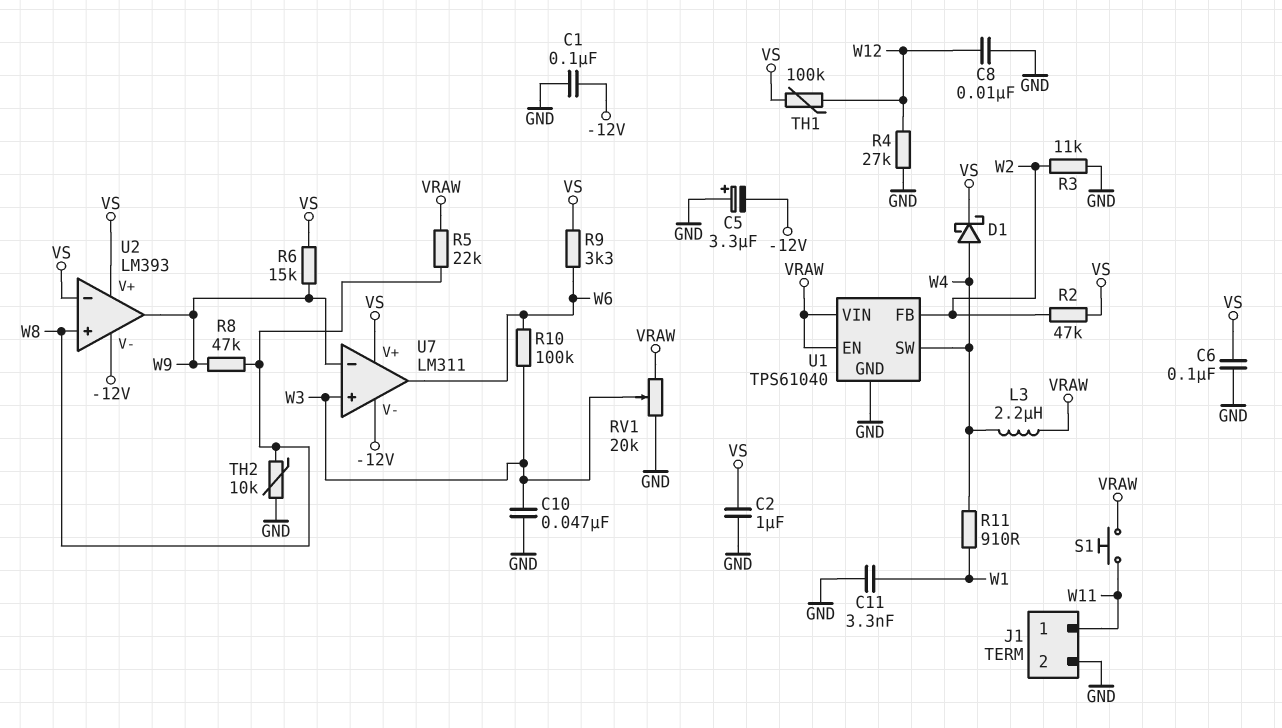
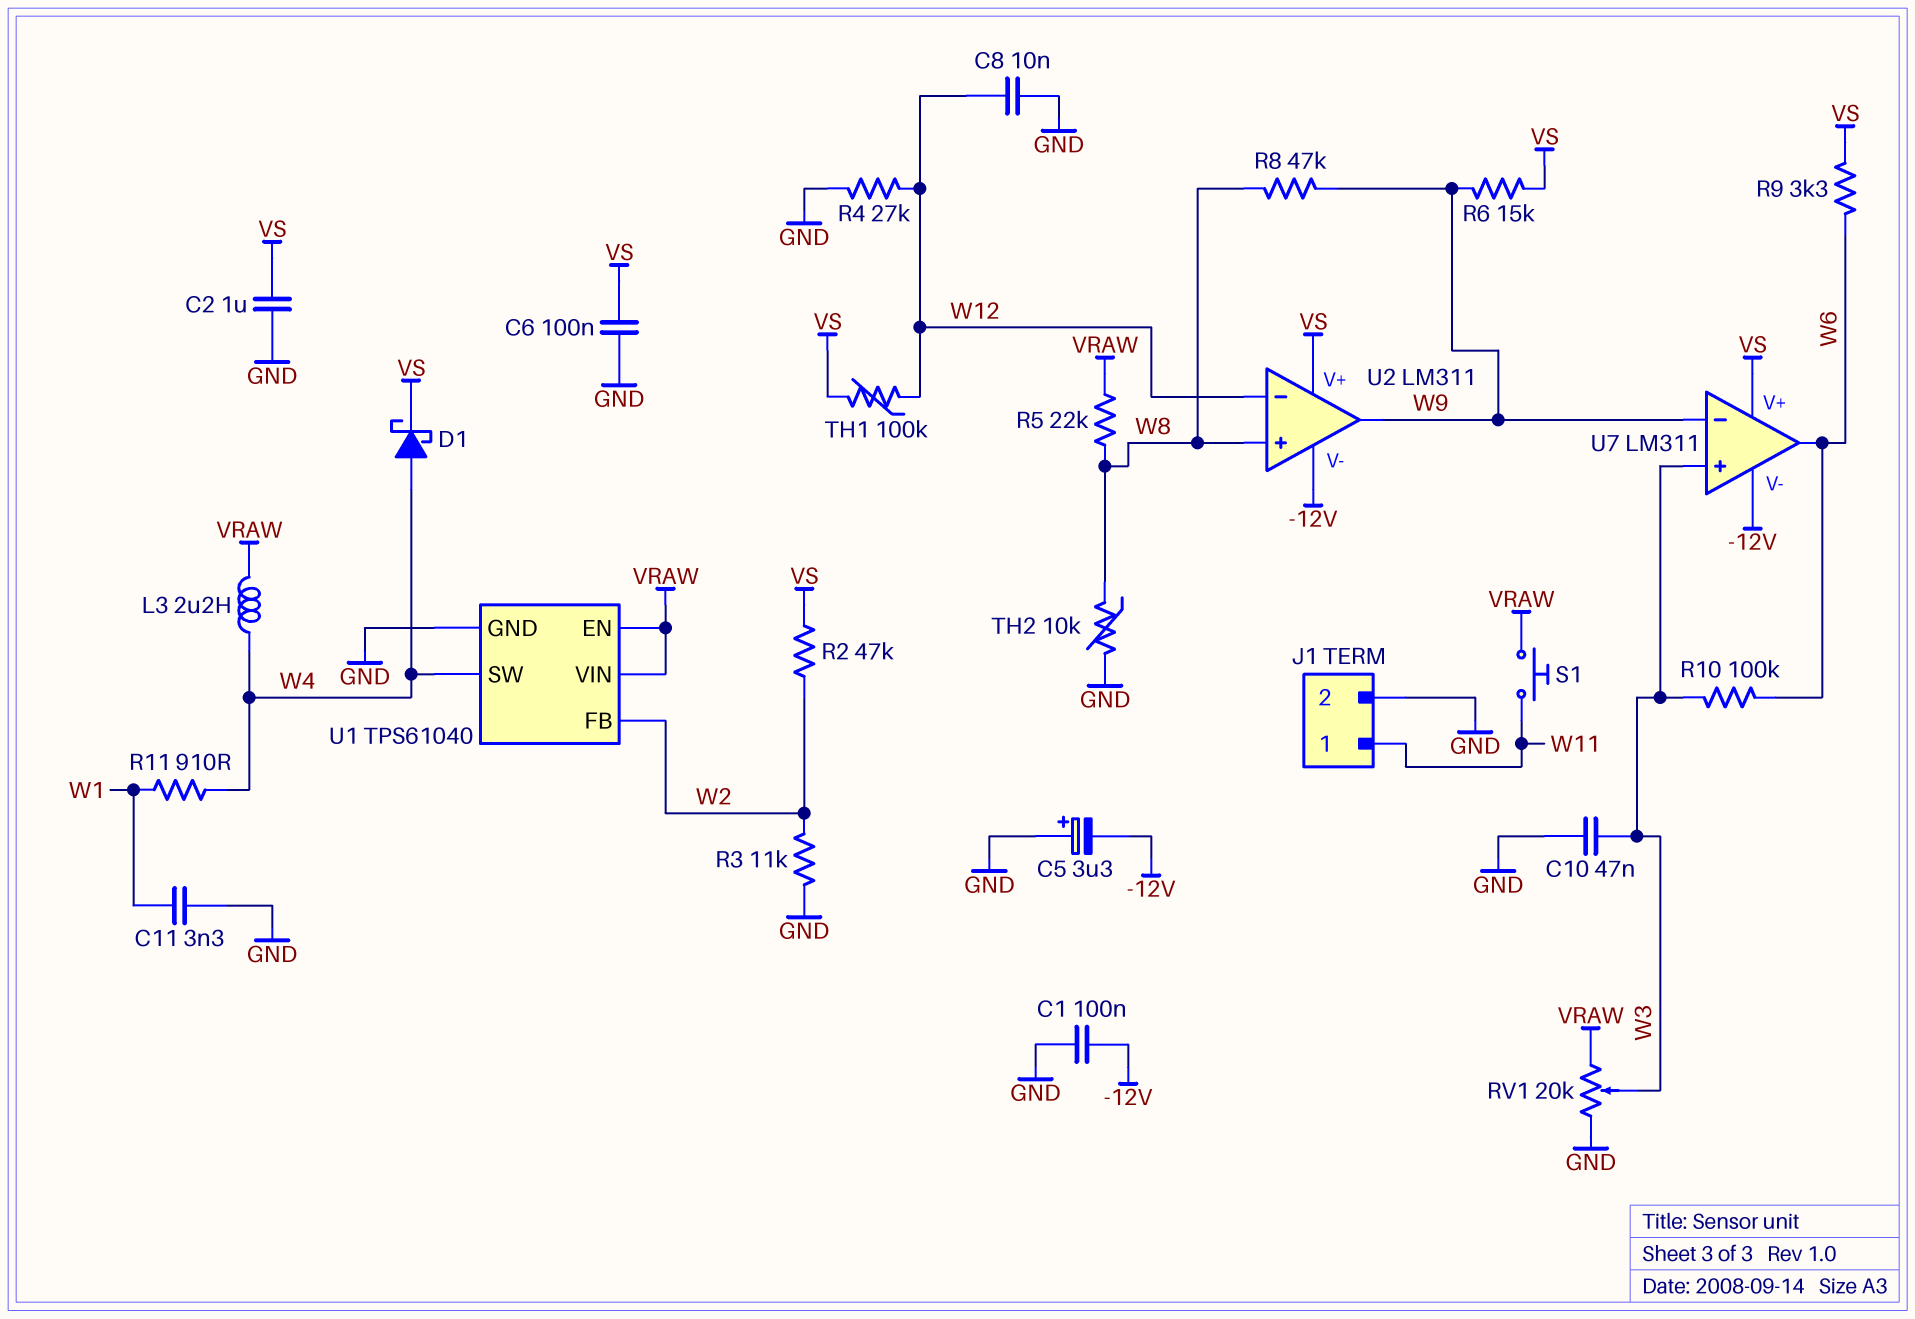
U2: LM393 -> LM311
U2 pin in-: VS -> W12

